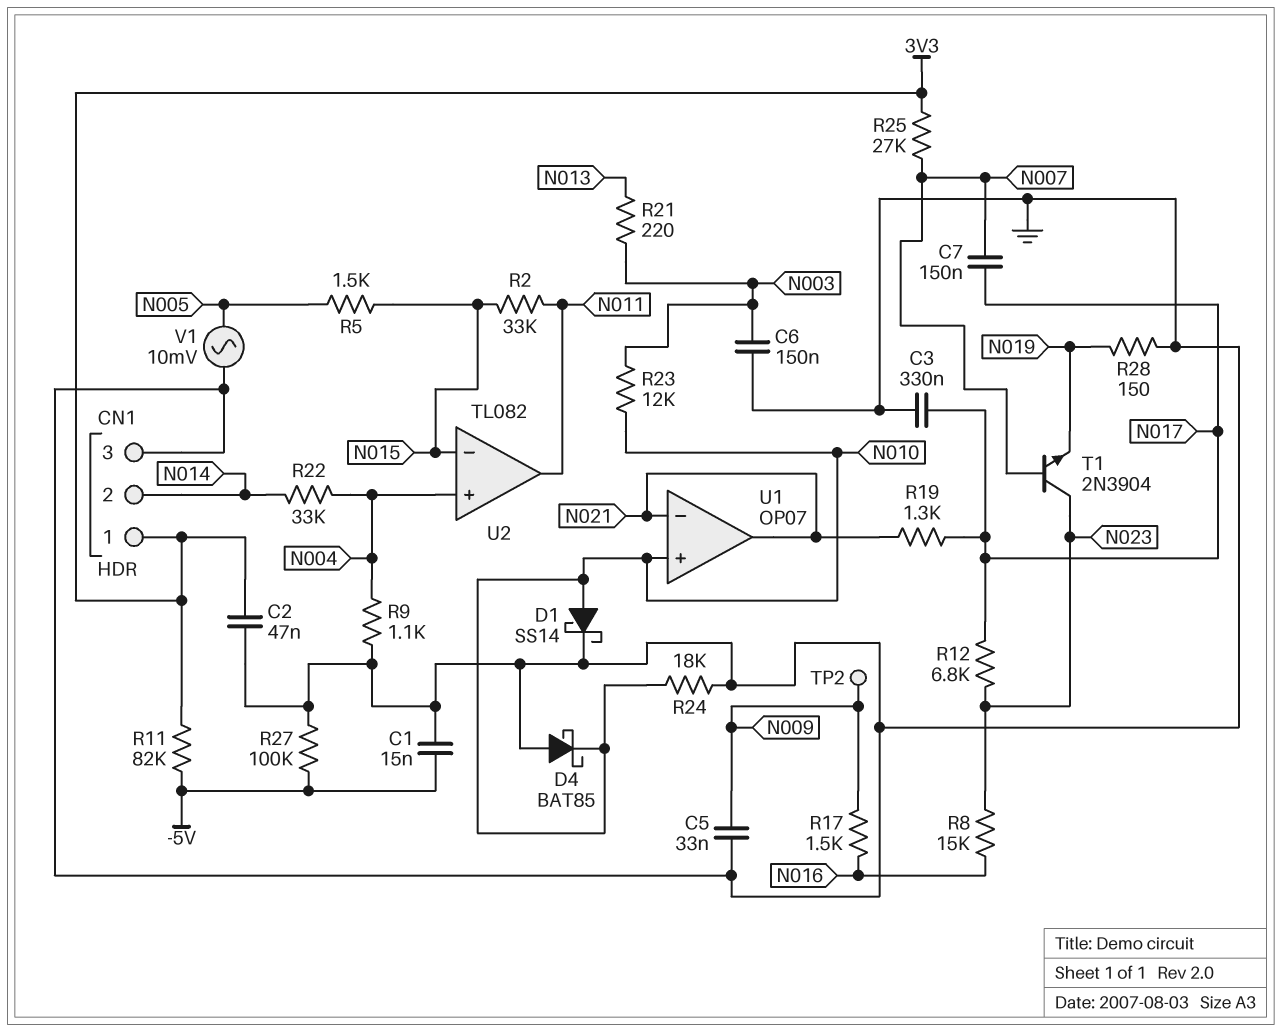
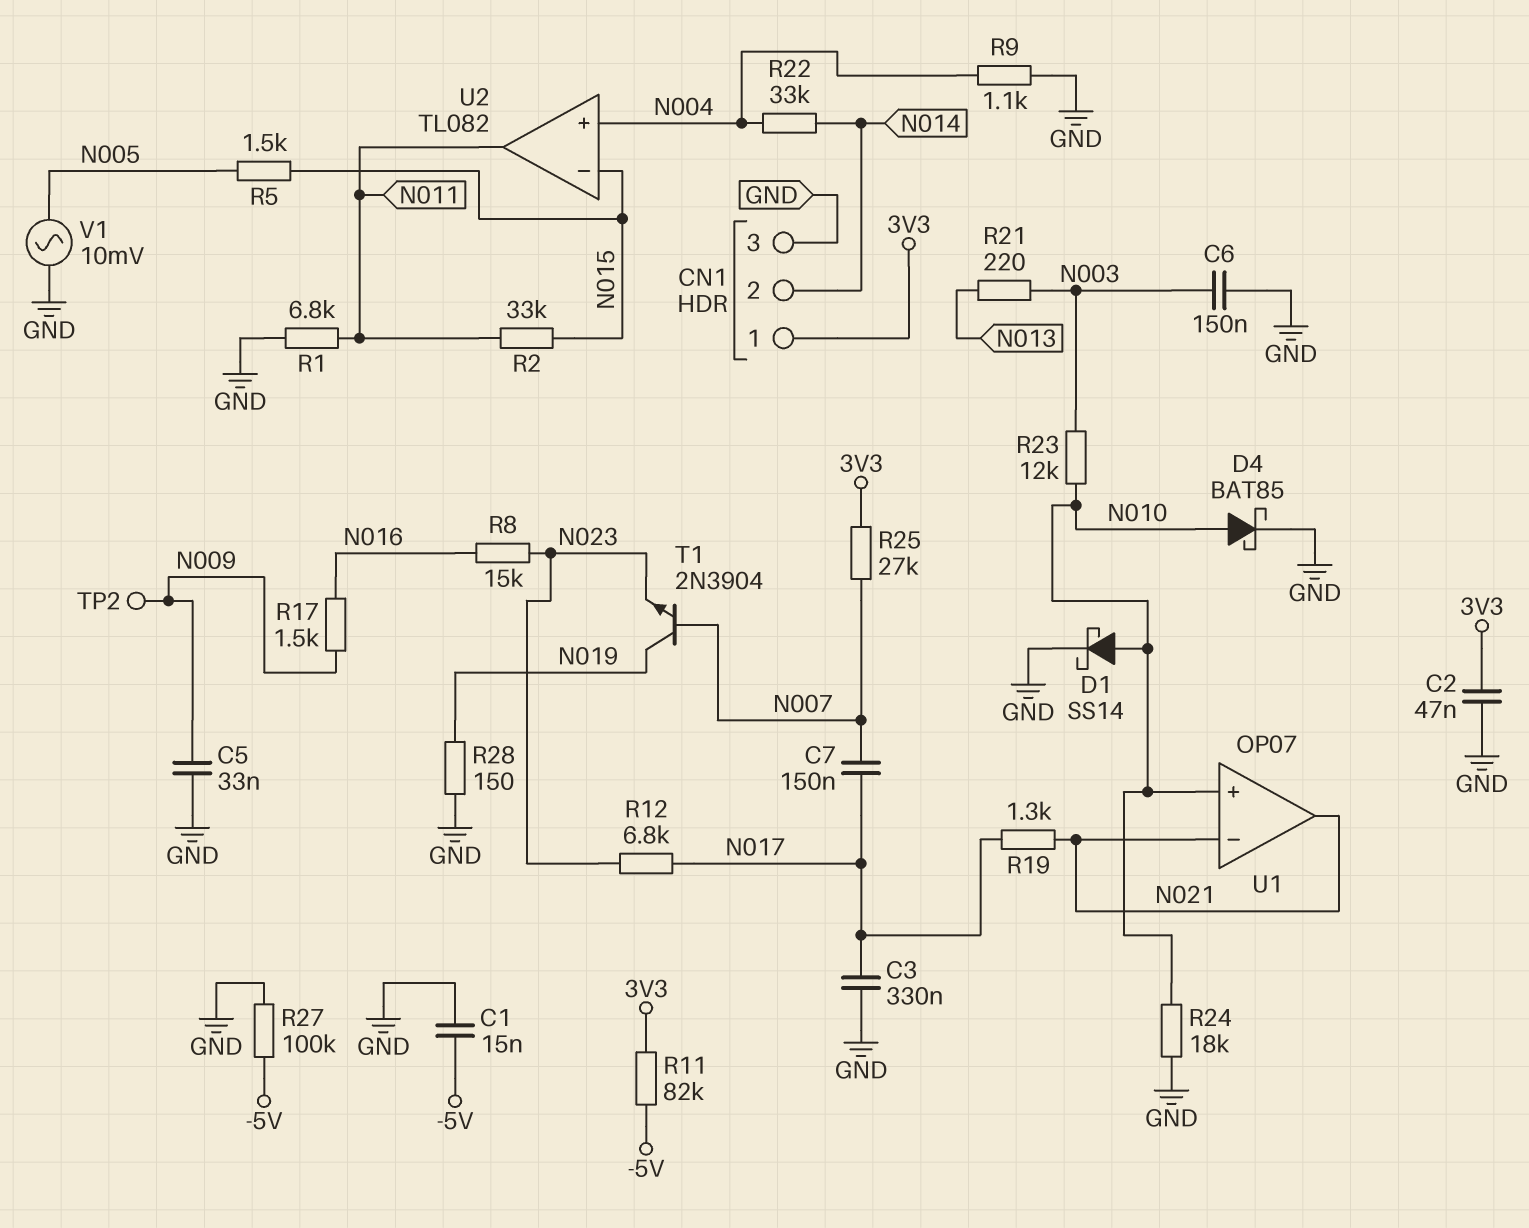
D4: schottky BAT85 (A GND, K N010) -> schottky BAT85 (A N010, K GND)
R1: none -> 6.8k (GND, N011)
T1: NPN 2N3904 (B N007, C N023, E N019) -> NPN 2N3904 (B N007, C N019, E N023)

